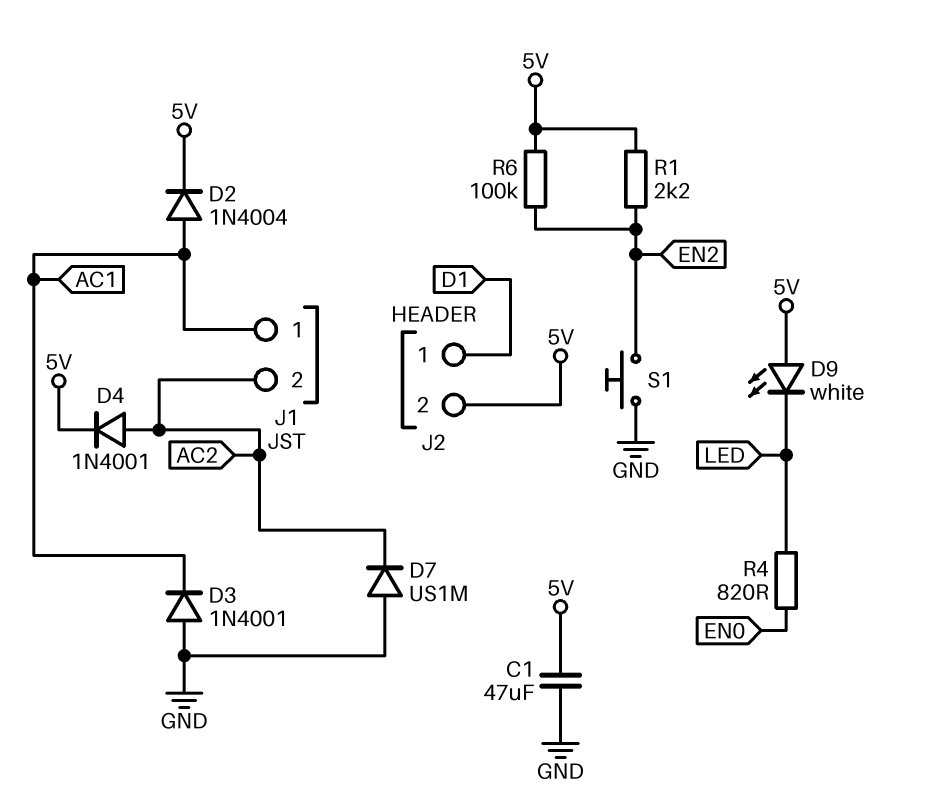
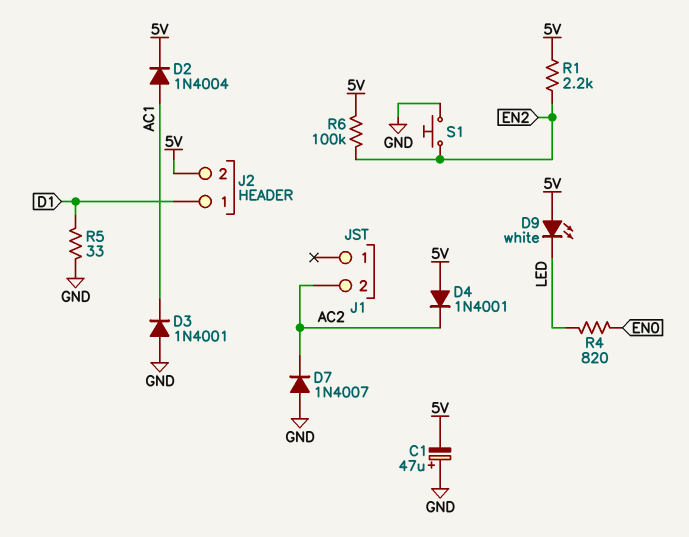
C1: 47uF (5V, GND) -> 47uF (plus GND, minus 5V)
D4: diode 1N4001 (A AC2, K 5V) -> diode 1N4001 (A 5V, K AC2)
D7: diode US1M (A GND, K AC2) -> diode 1N4007 (A GND, K AC2)
J1 pin 1: AC1 -> none
R5: none -> 33 (D1, GND)

